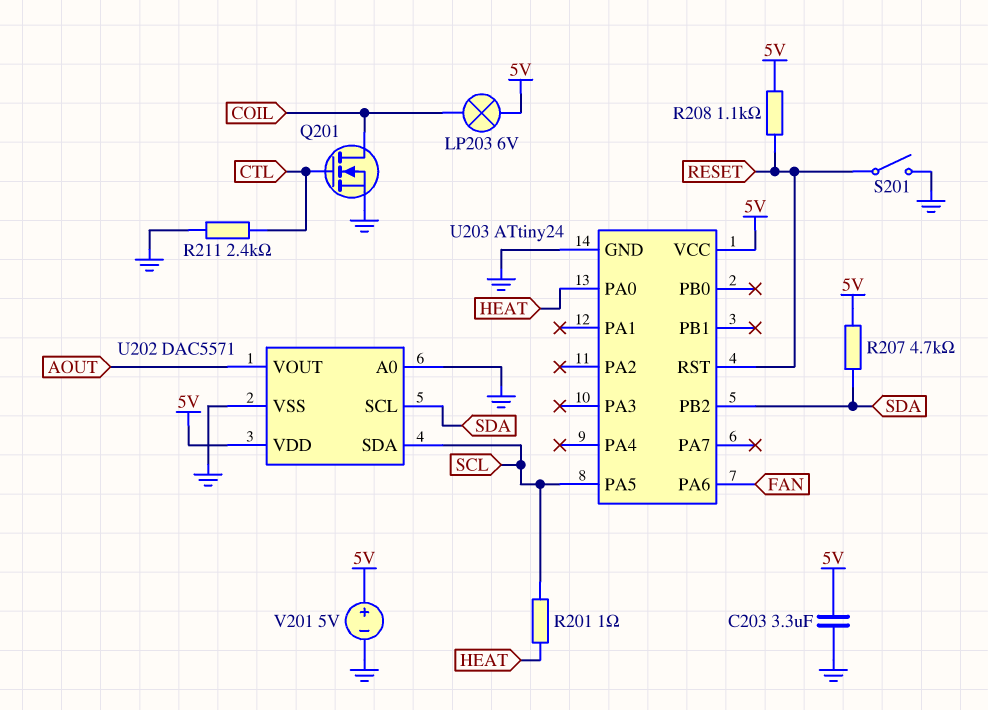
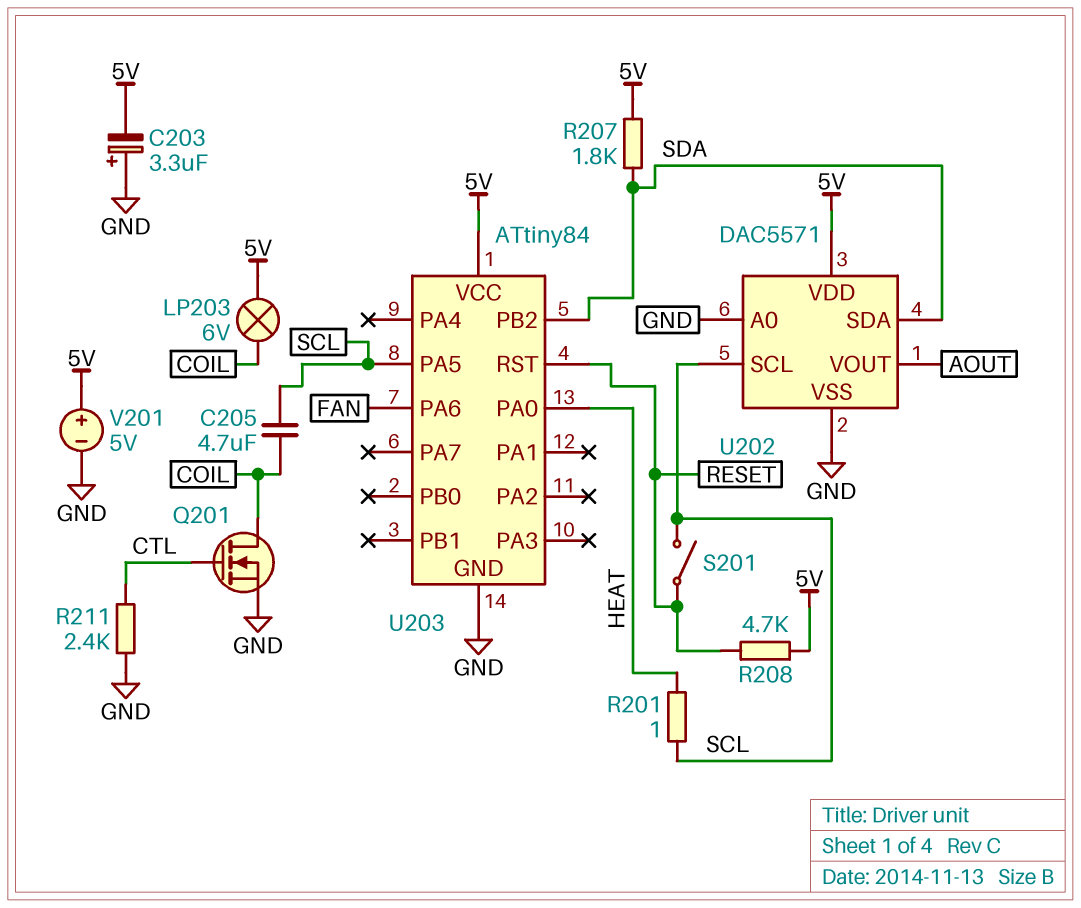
C203: 3.3uF (5V, GND) -> 3.3uF (plus GND, minus 5V)
C205: none -> 4.7uF (COIL, SCL)
R207: 4.7k (5V, SDA) -> 1.8k (5V, SDA)
R208: 1.1k (5V, RESET) -> 4.7k (5V, RESET)
S201: switch (GND, RESET) -> switch (RESET, SCL)
U202 pin SCL: SDA -> SCL
U202 pin SDA: SCL -> SDA
U203: ATtiny24 -> ATtiny84

